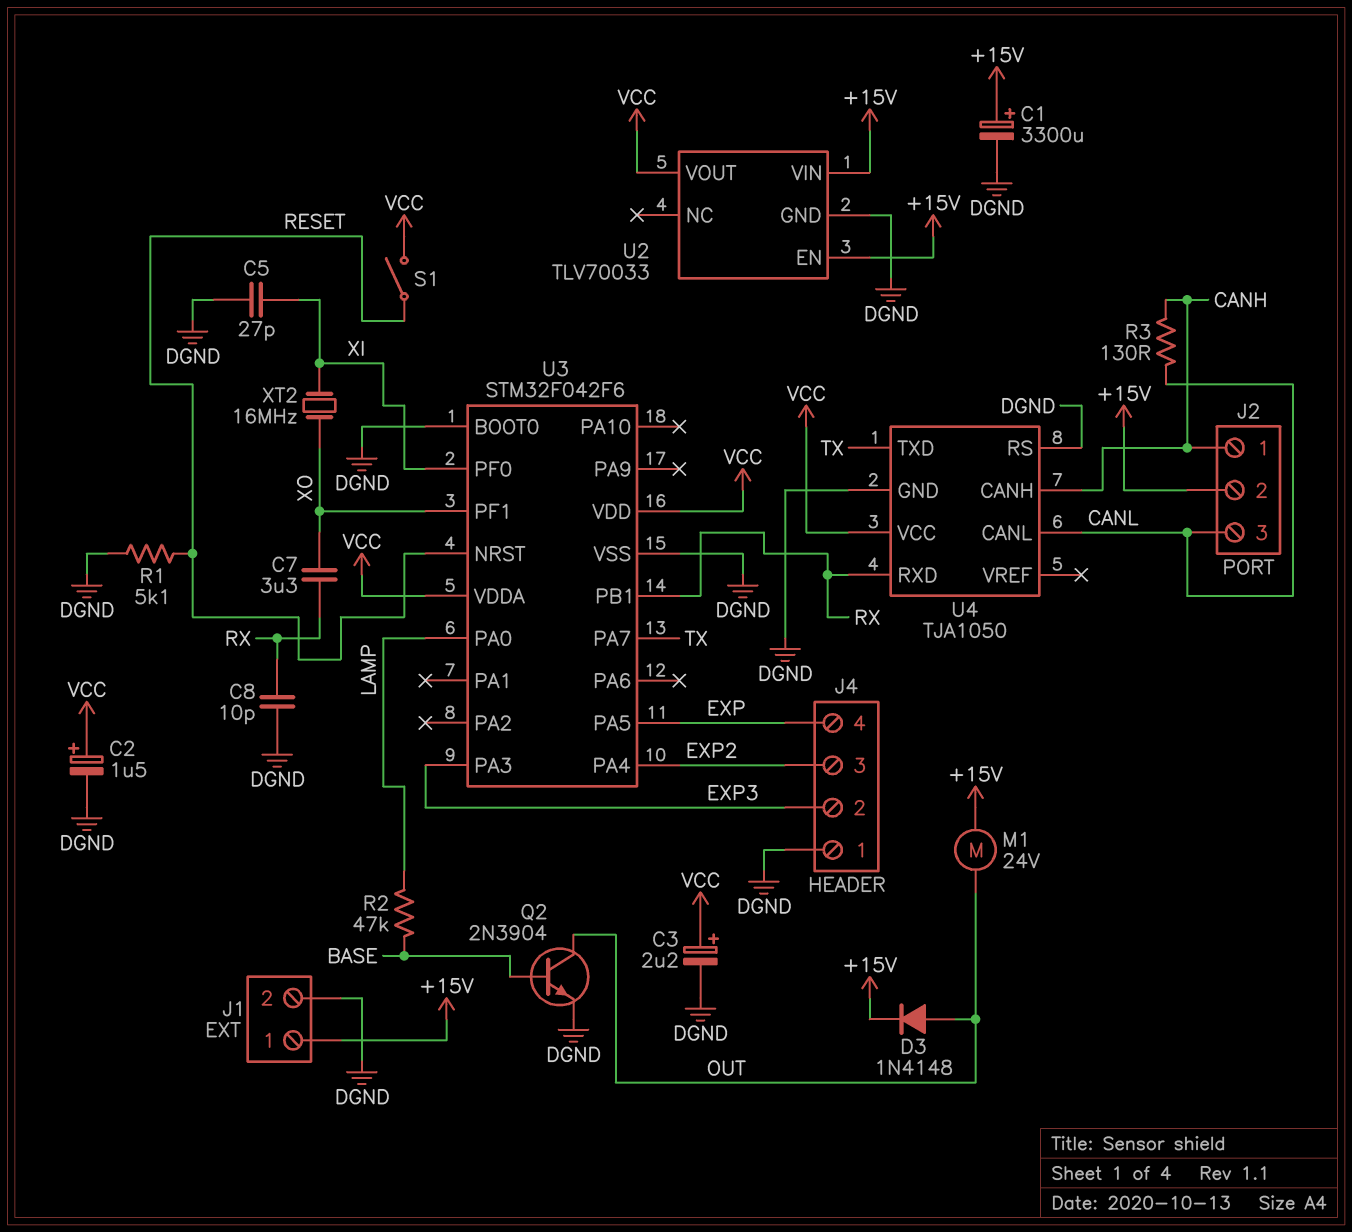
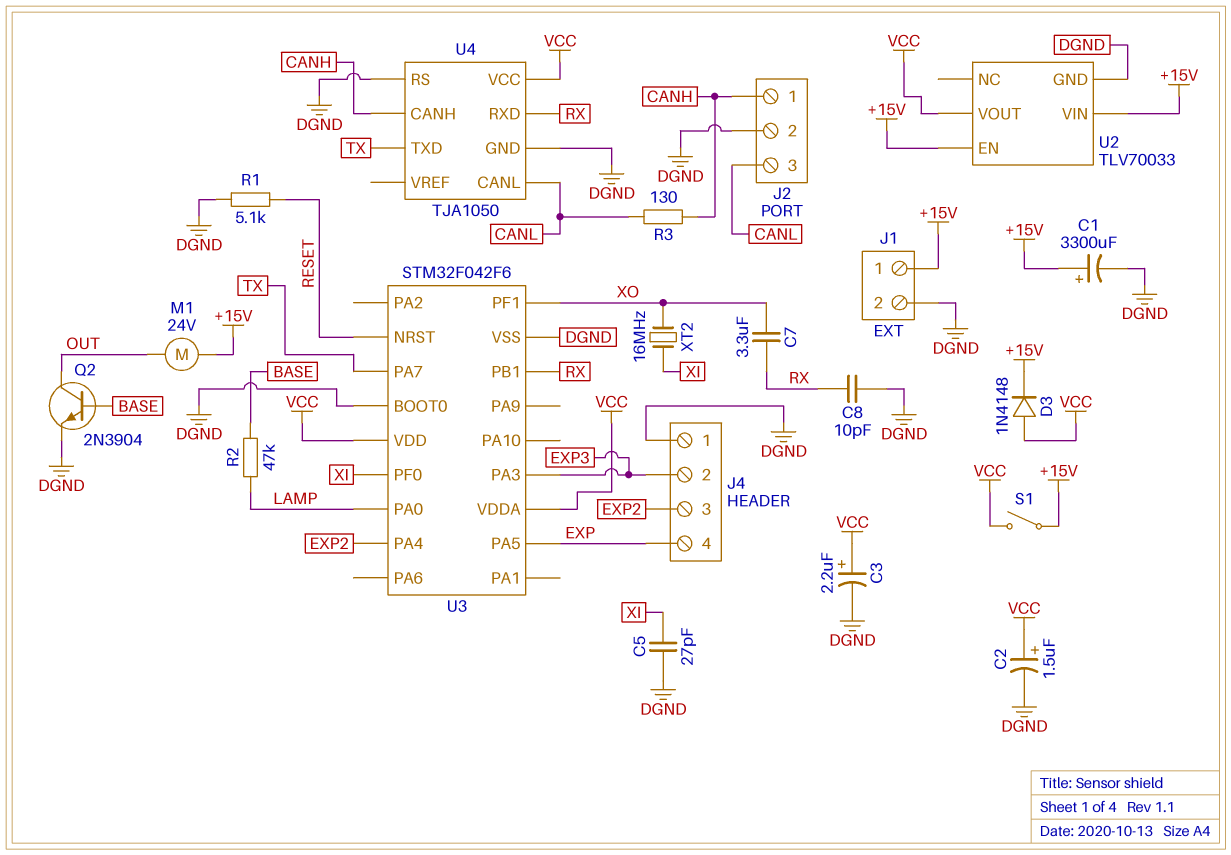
D3: diode 1N4148 (A OUT, K +15V) -> diode 1N4148 (A VCC, K +15V)
J2 pin 2: +15V -> DGND
S1: switch (RESET, VCC) -> switch (+15V, VCC)

